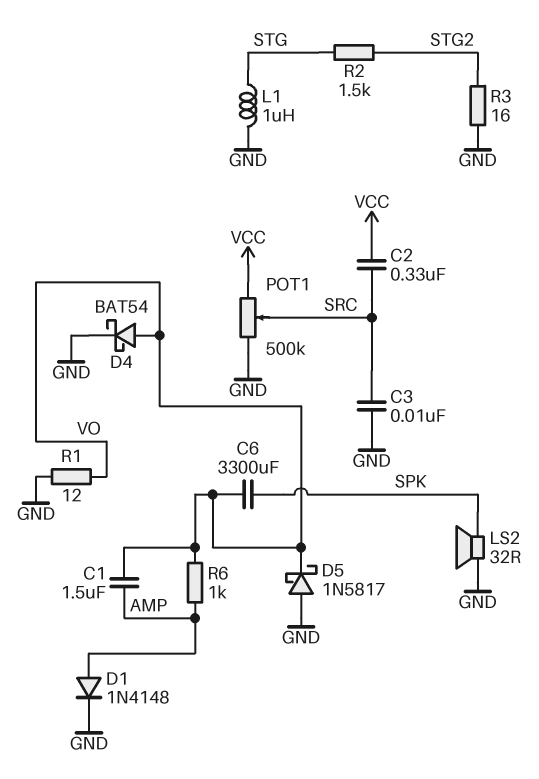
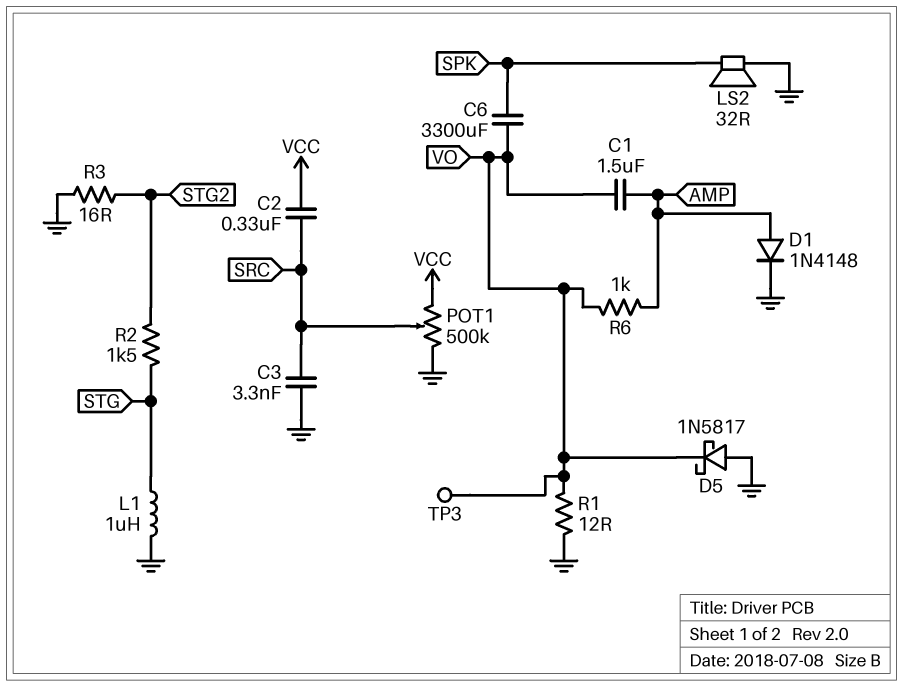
C3: 10nF (GND, SRC) -> 3.3nF (GND, SRC)
D4: schottky BAT54 (A VO, K GND) -> none
TP3: none -> test point (VO)

